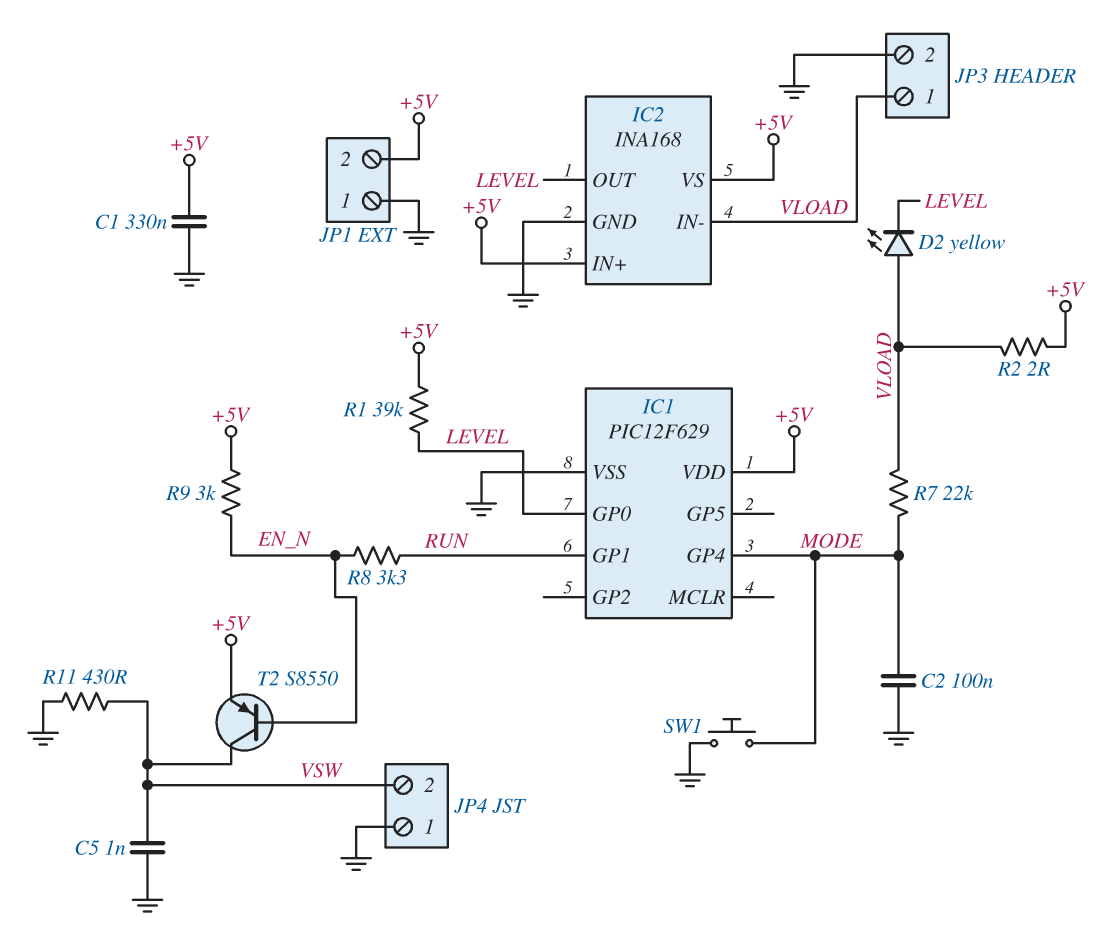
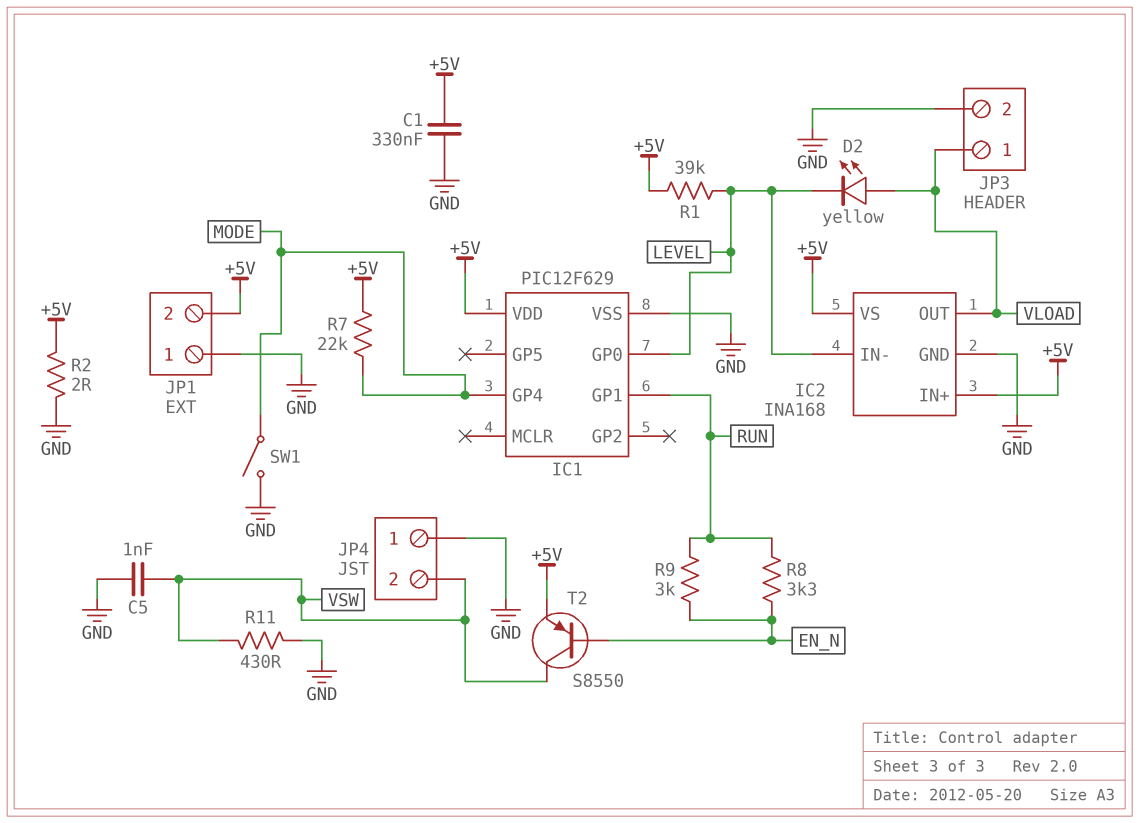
C2: 100nF (GND, MODE) -> none
IC2 pin IN-: VLOAD -> LEVEL
IC2 pin OUT: LEVEL -> VLOAD
R2: 2 (+5V, VLOAD) -> 2 (+5V, GND)
R7: 22k (MODE, VLOAD) -> 22k (+5V, MODE)
R9: 3k (+5V, EN_N) -> 3k (EN_N, RUN)
SW1: button (GND, MODE) -> switch (GND, MODE)

